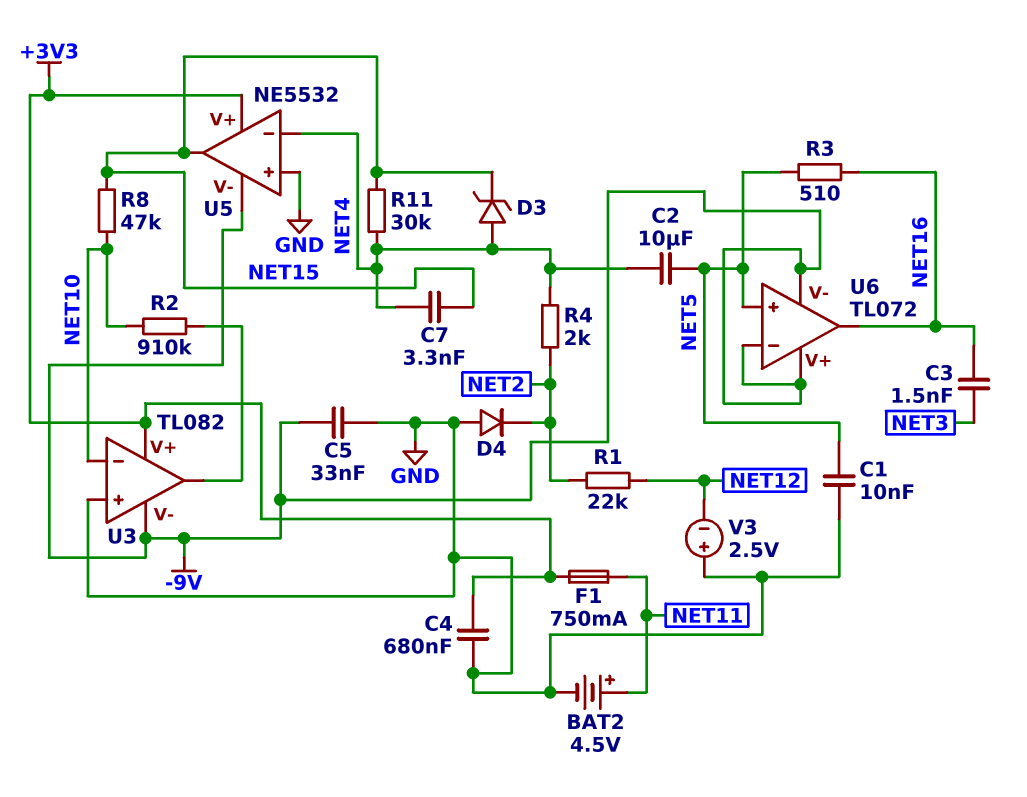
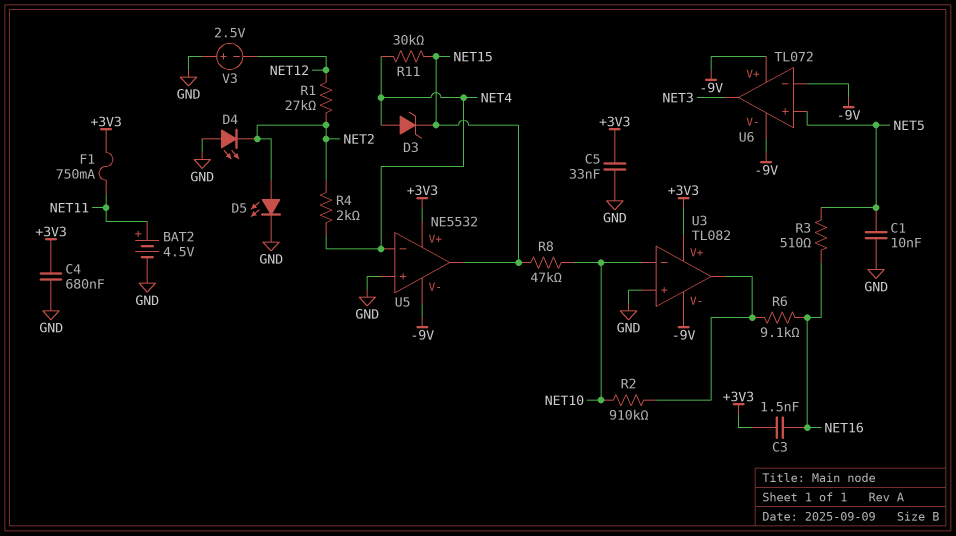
C2: 10uF (NET4, NET5) -> none
C3: 1.5nF (NET3, NET16) -> 1.5nF (+3V3, NET16)
C5: 33nF (-9V, GND) -> 33nF (+3V3, GND)
C7: 3.3nF (NET4, NET15) -> none
D4: diode (A GND, K NET2) -> LED (A GND, K NET2)
D5: none -> LED (A NET2, K GND)
R1: 22k (NET2, NET12) -> 27k (NET2, NET12)
R6: none -> 9.1k (NET16, U3/out)
U6 pin out: NET16 -> NET3

